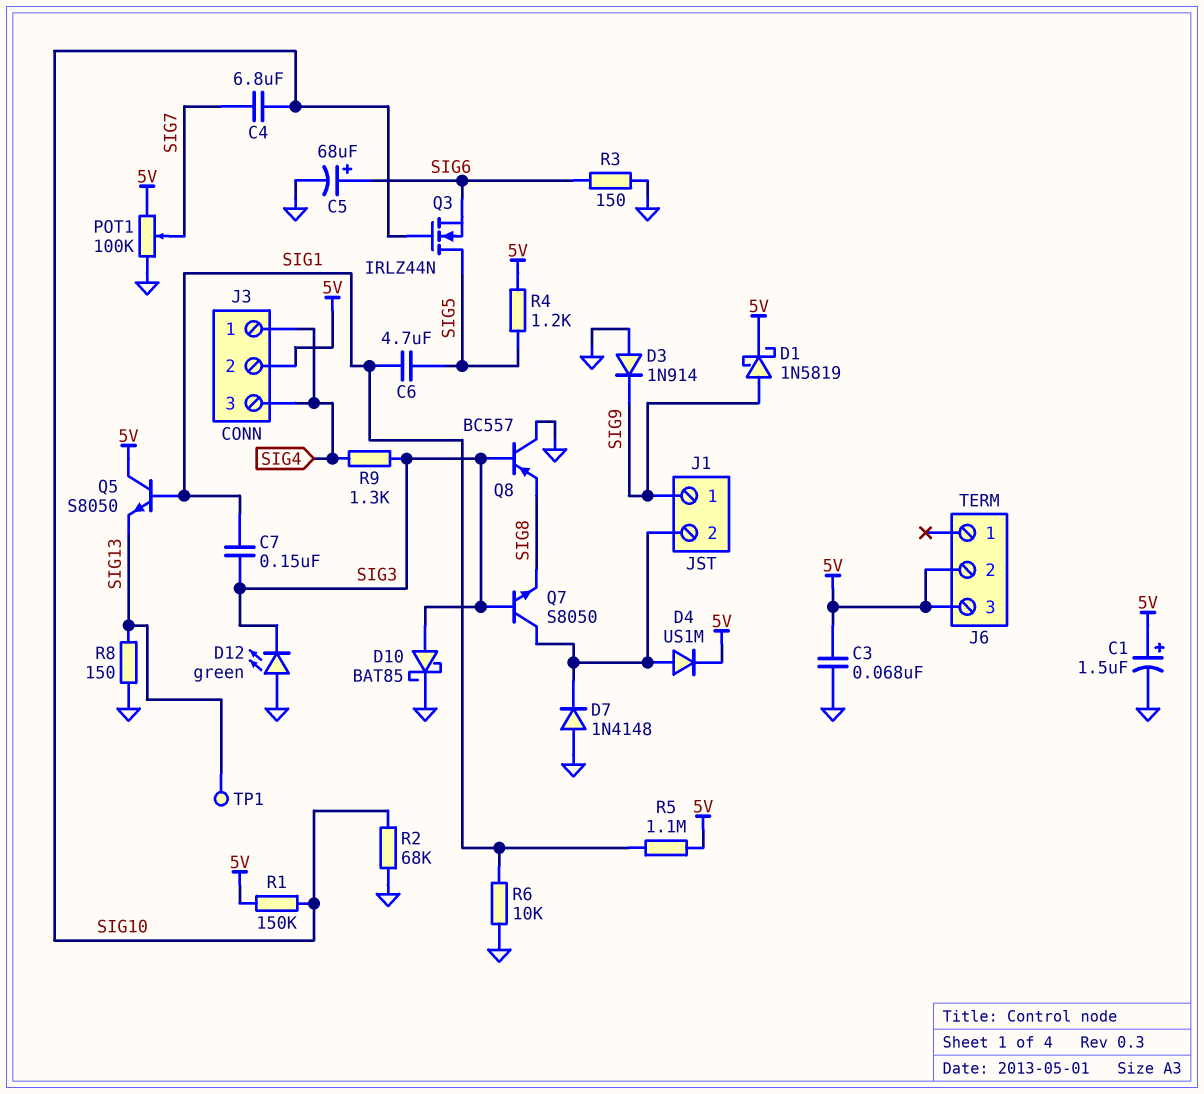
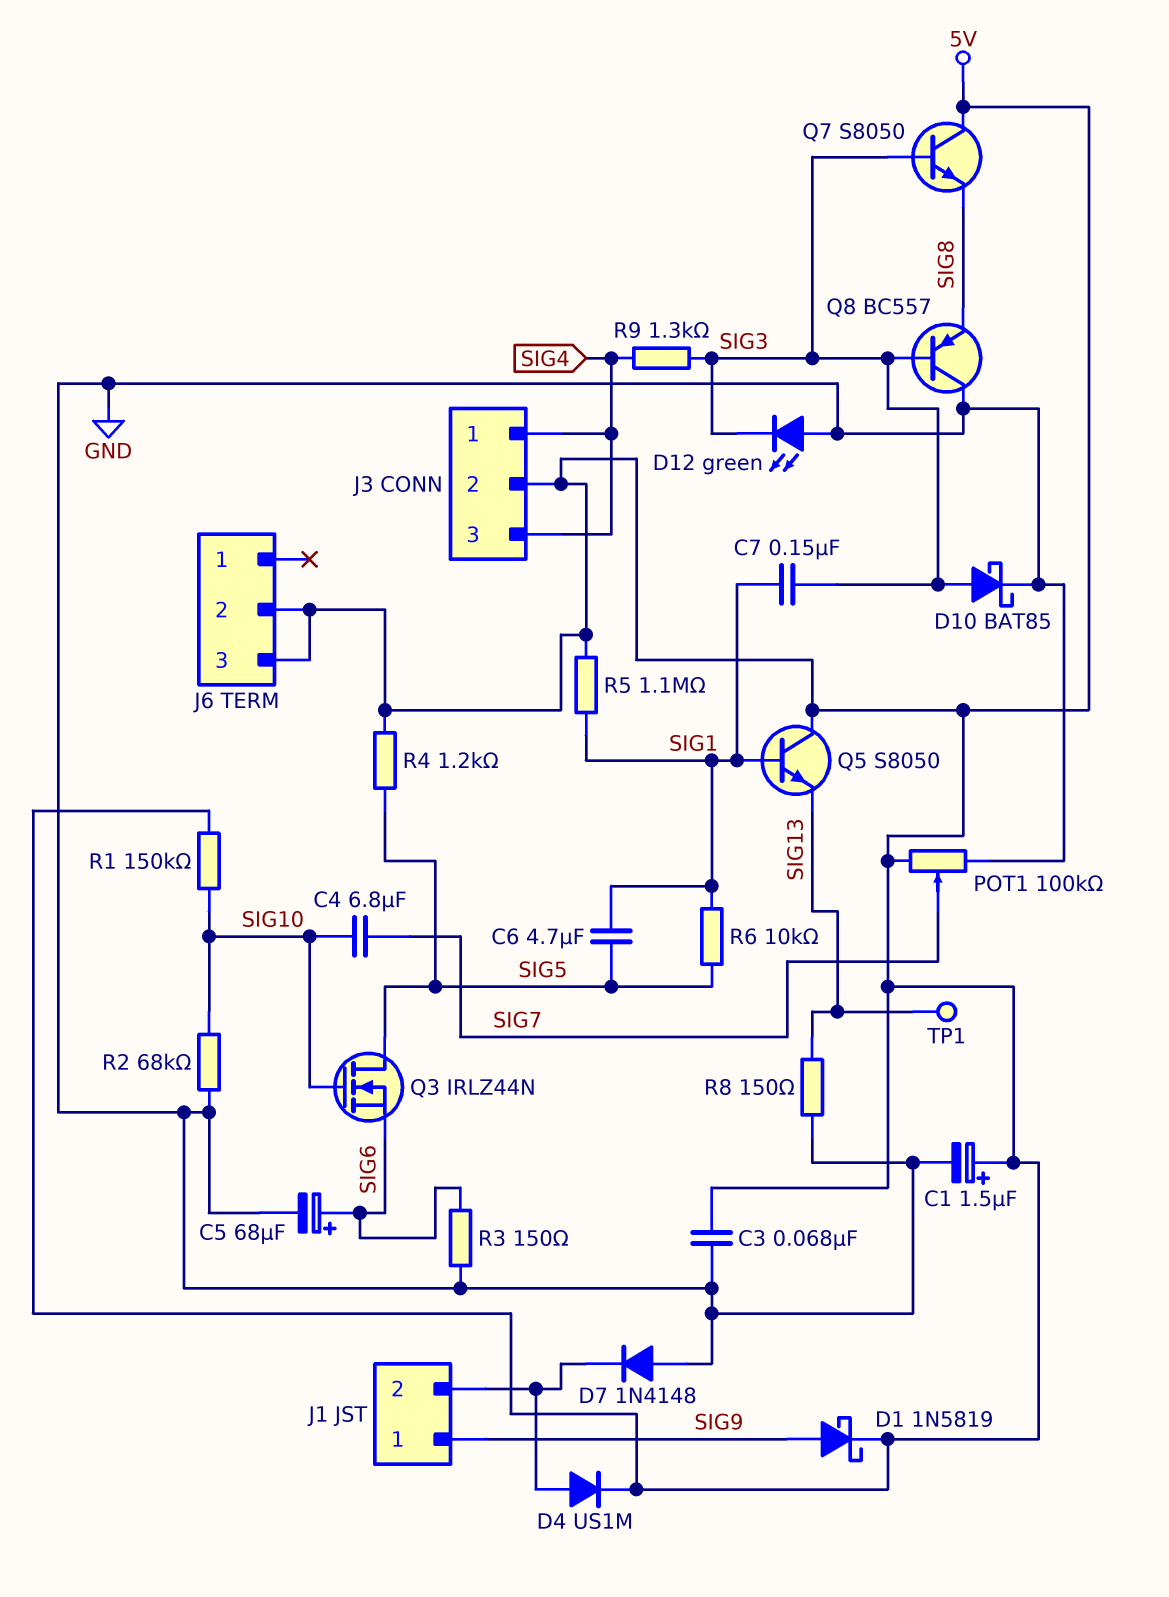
D3: diode 1N914 (A GND, K SIG9) -> none
Q7: NPN S8050 (B SIG3, C J1/2, E SIG8) -> NPN S8050 (B SIG3, C 5V, E SIG8)
R6: 10k (GND, SIG1) -> 10k (SIG1, SIG5)

